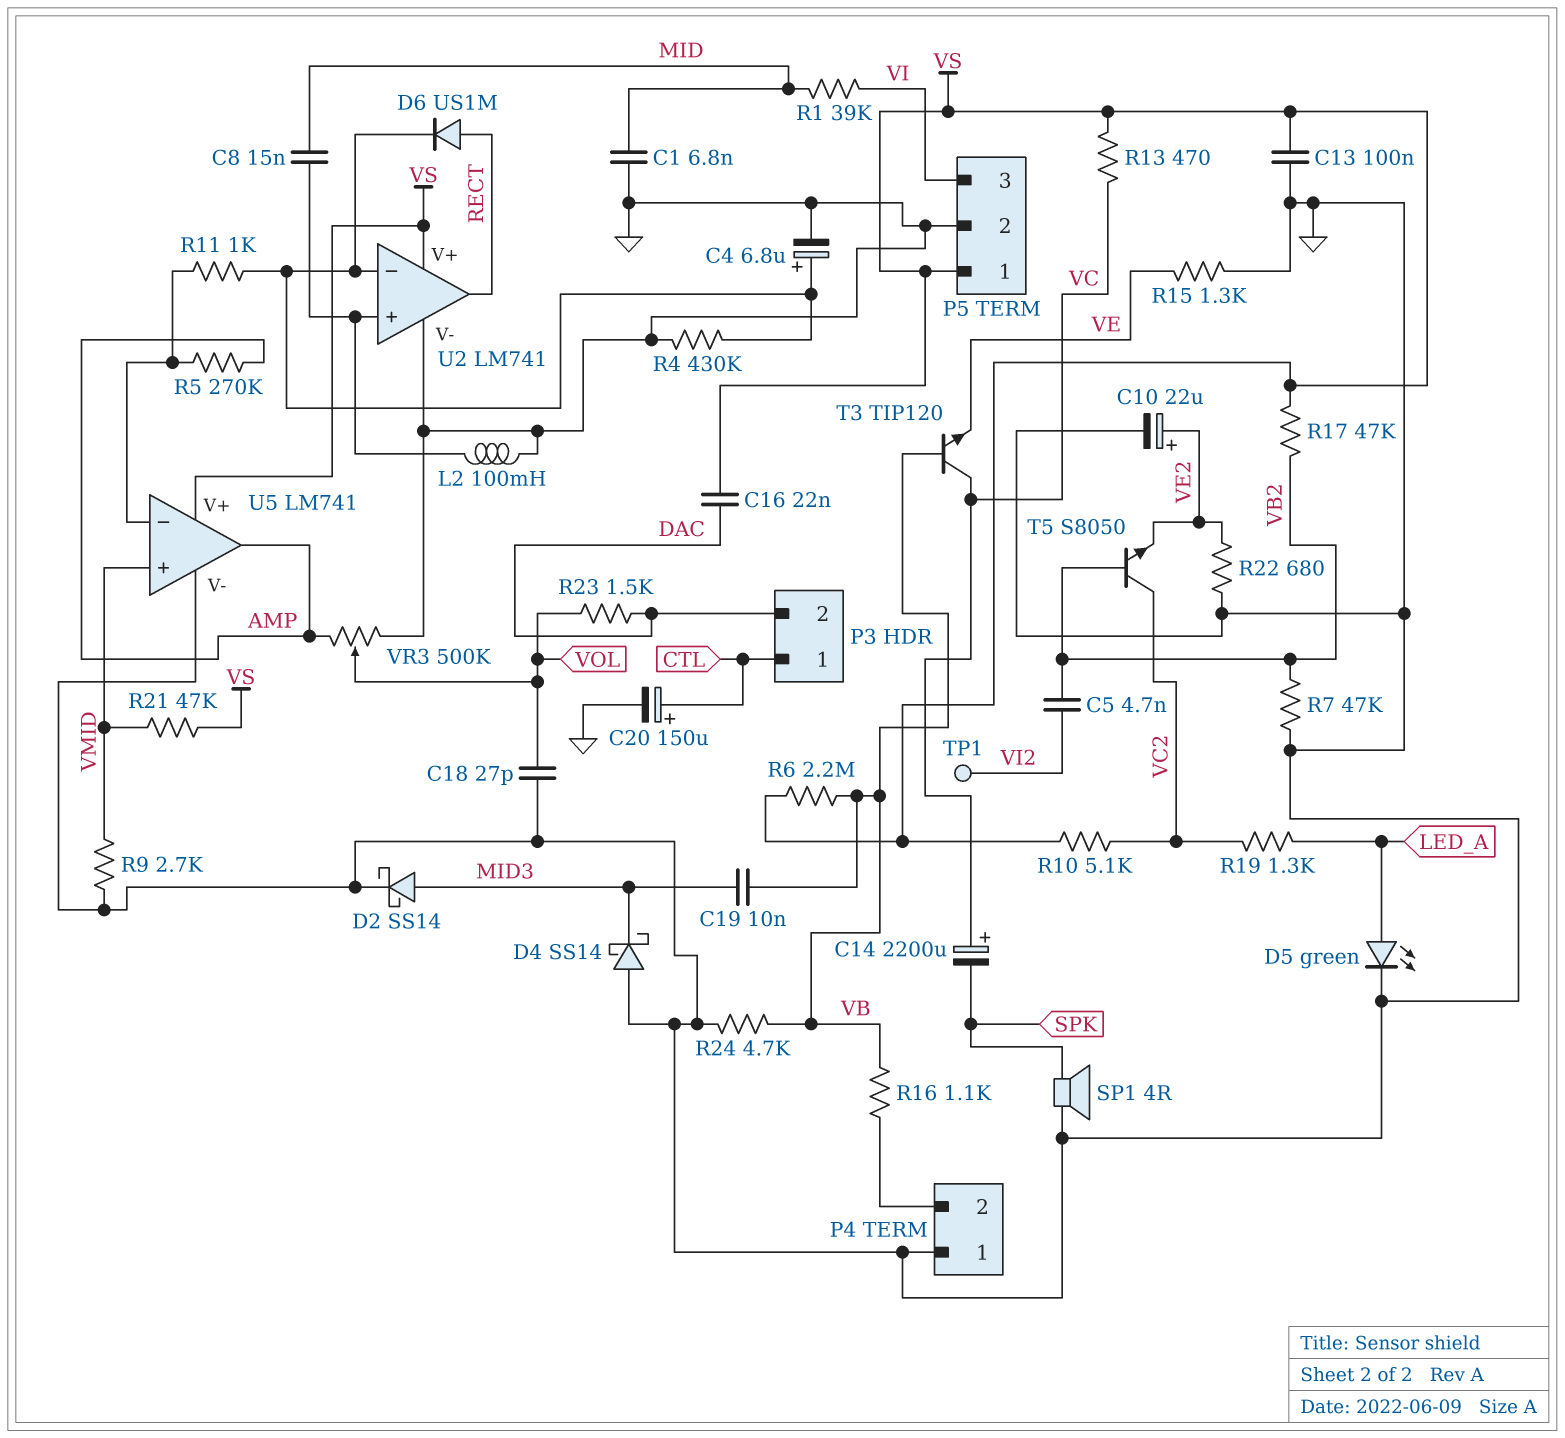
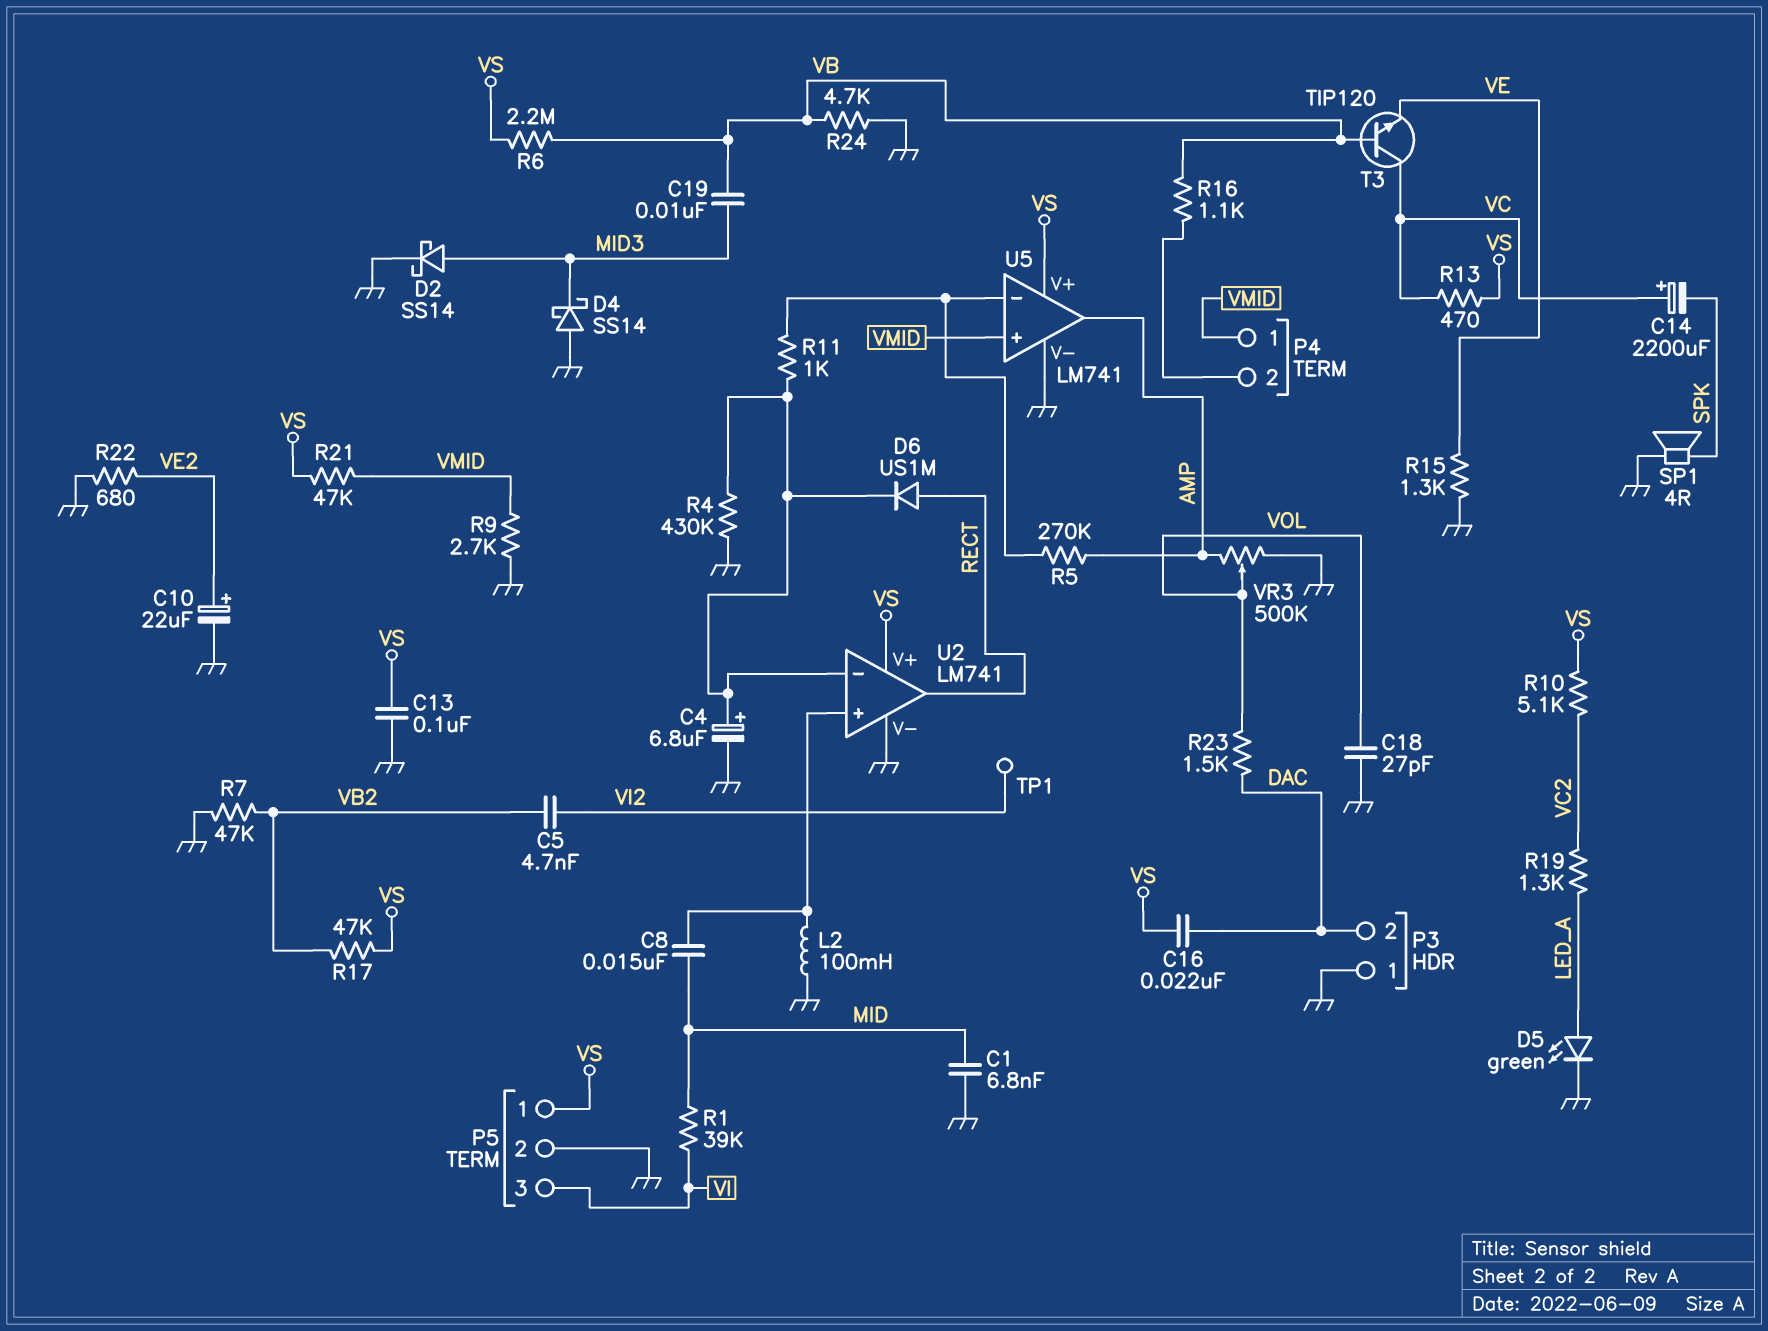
C20: 150uF (plus CTL, minus GND) -> none
P3 pin 1: CTL -> GND
P4 pin 1: GND -> VMID
T5: NPN S8050 (B VB2, C VC2, E VE2) -> none

